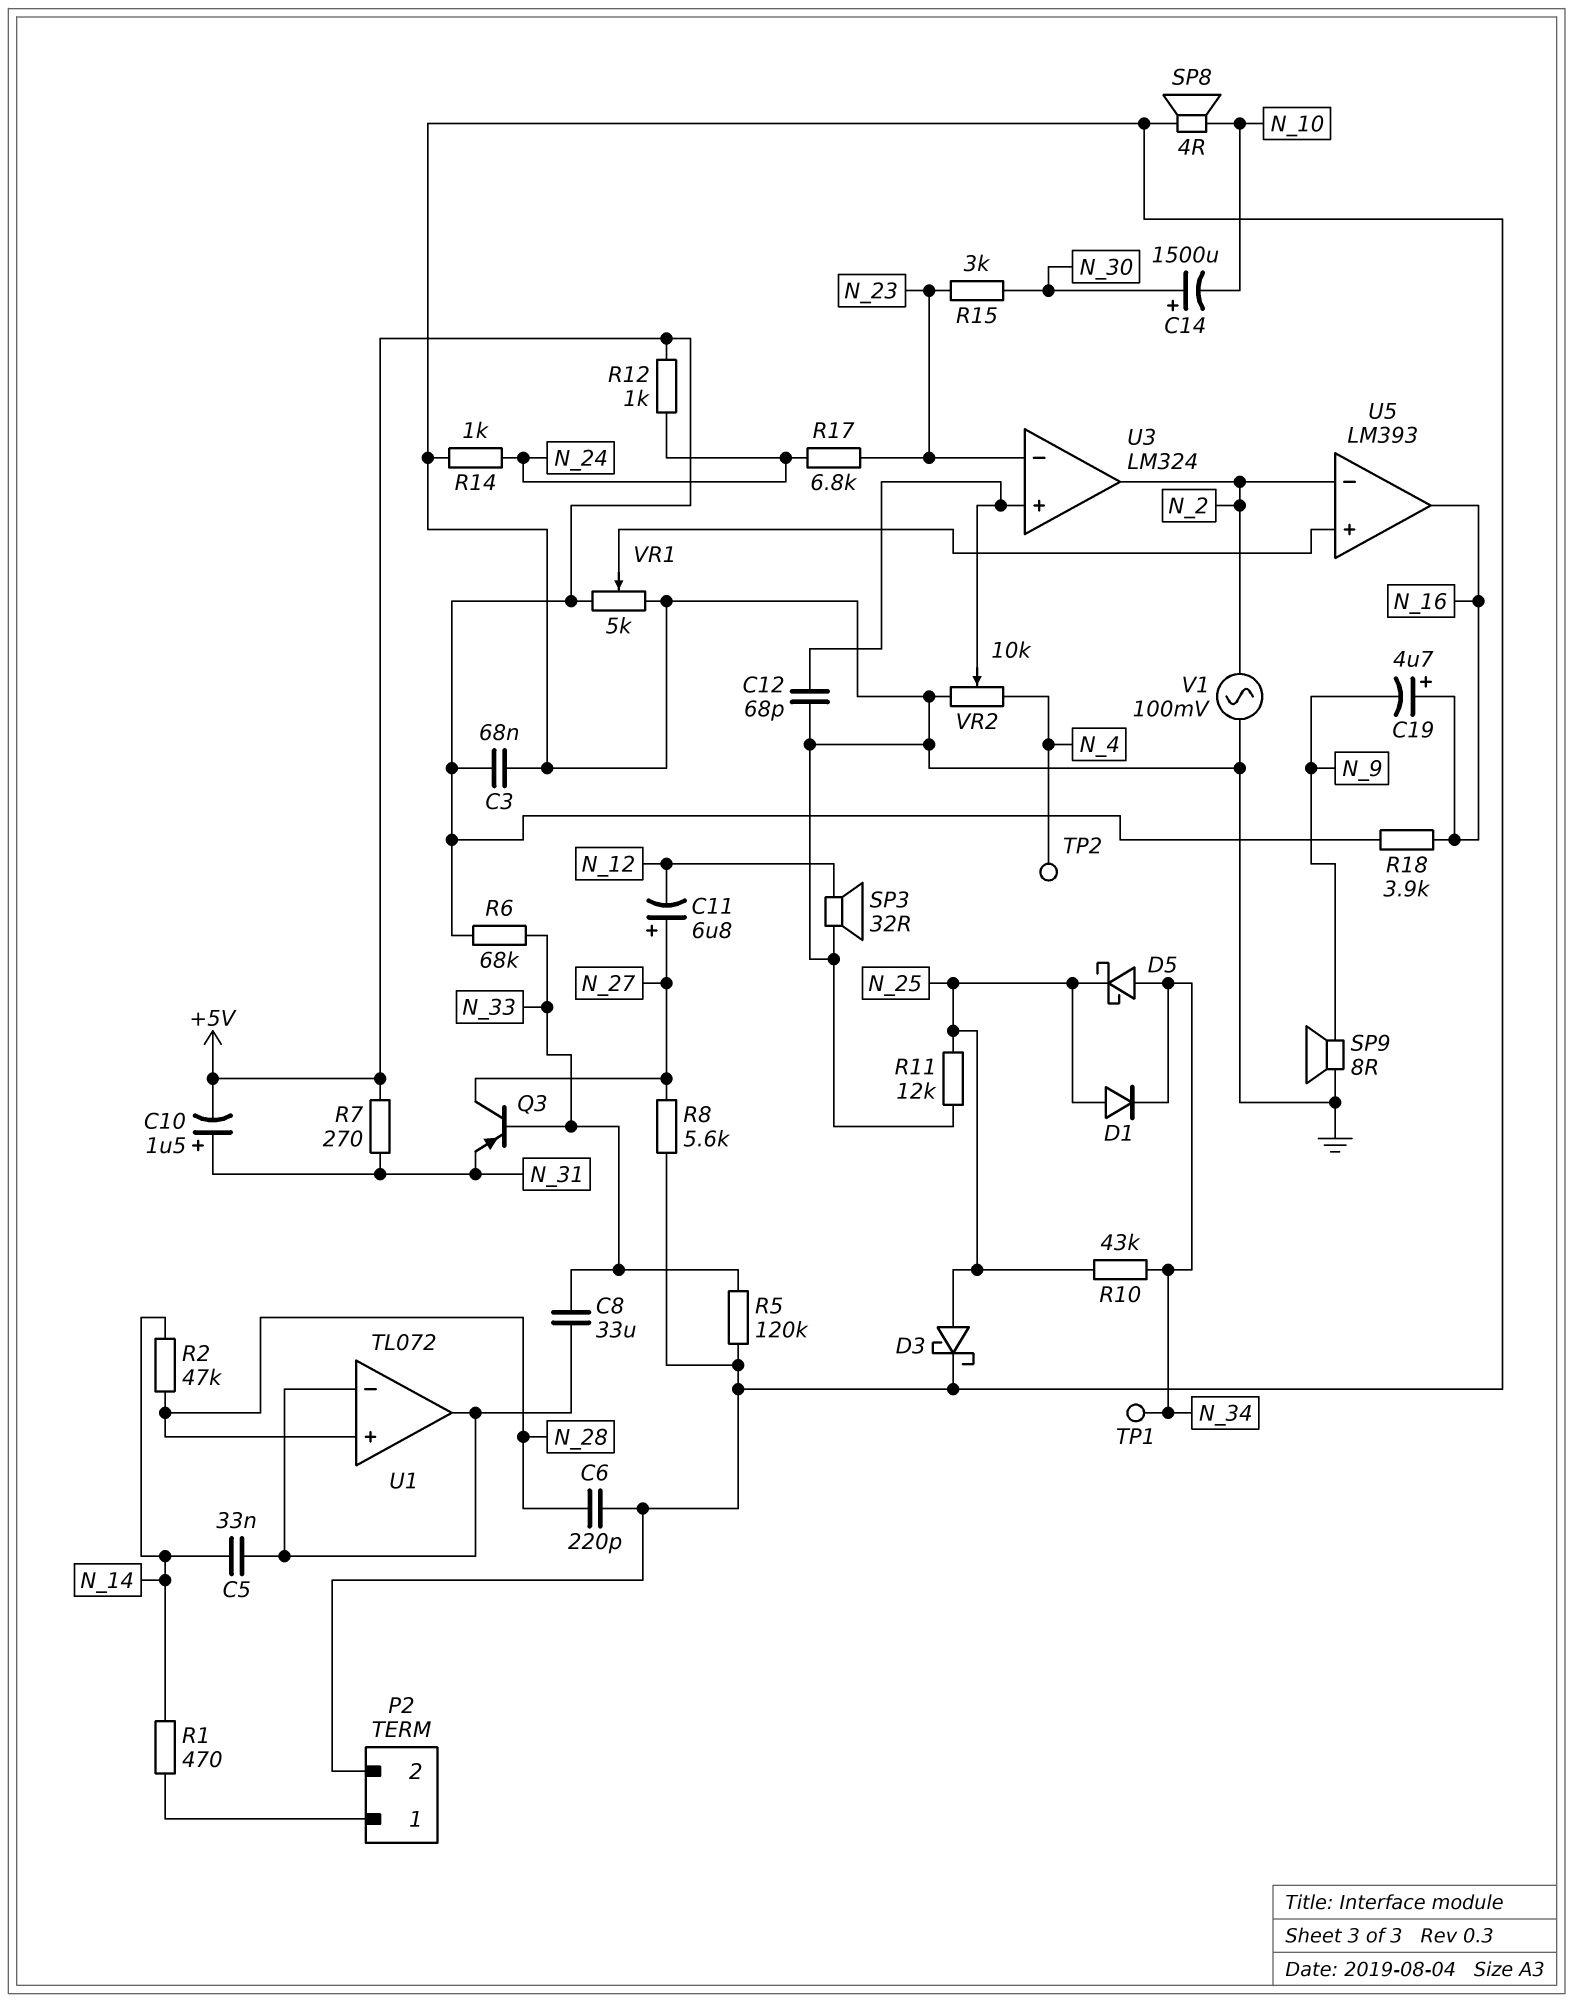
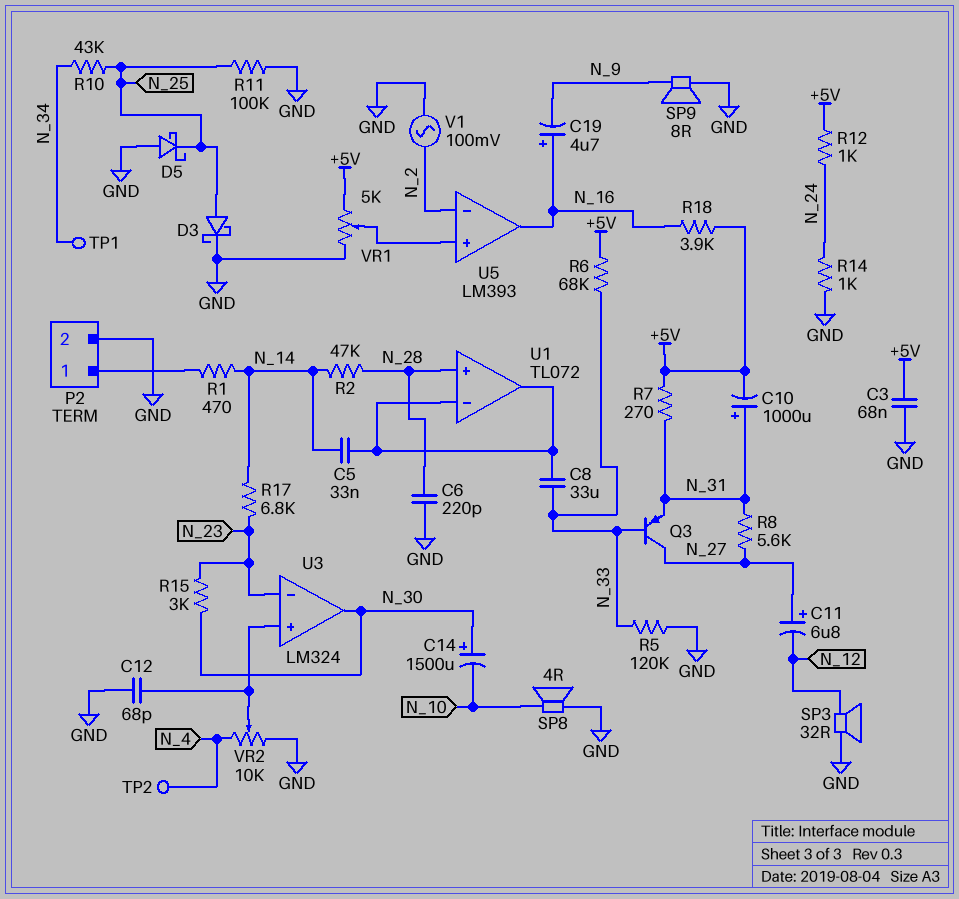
C10: 1.5uF (plus N_31, minus +5V) -> 1000uF (plus N_31, minus +5V)
D1: diode (A N_25, K N_34) -> none
D5: schottky (A N_34, K N_25) -> schottky (A GND, K N_25)
R8: 5.6k (GND, N_27) -> 5.6k (N_27, N_31)
R11: 12k (GND, N_25) -> 100k (GND, N_25)
R17: 6.8k (N_23, N_24) -> 6.8k (N_14, N_23)
U3 pin out: N_2 -> N_30

